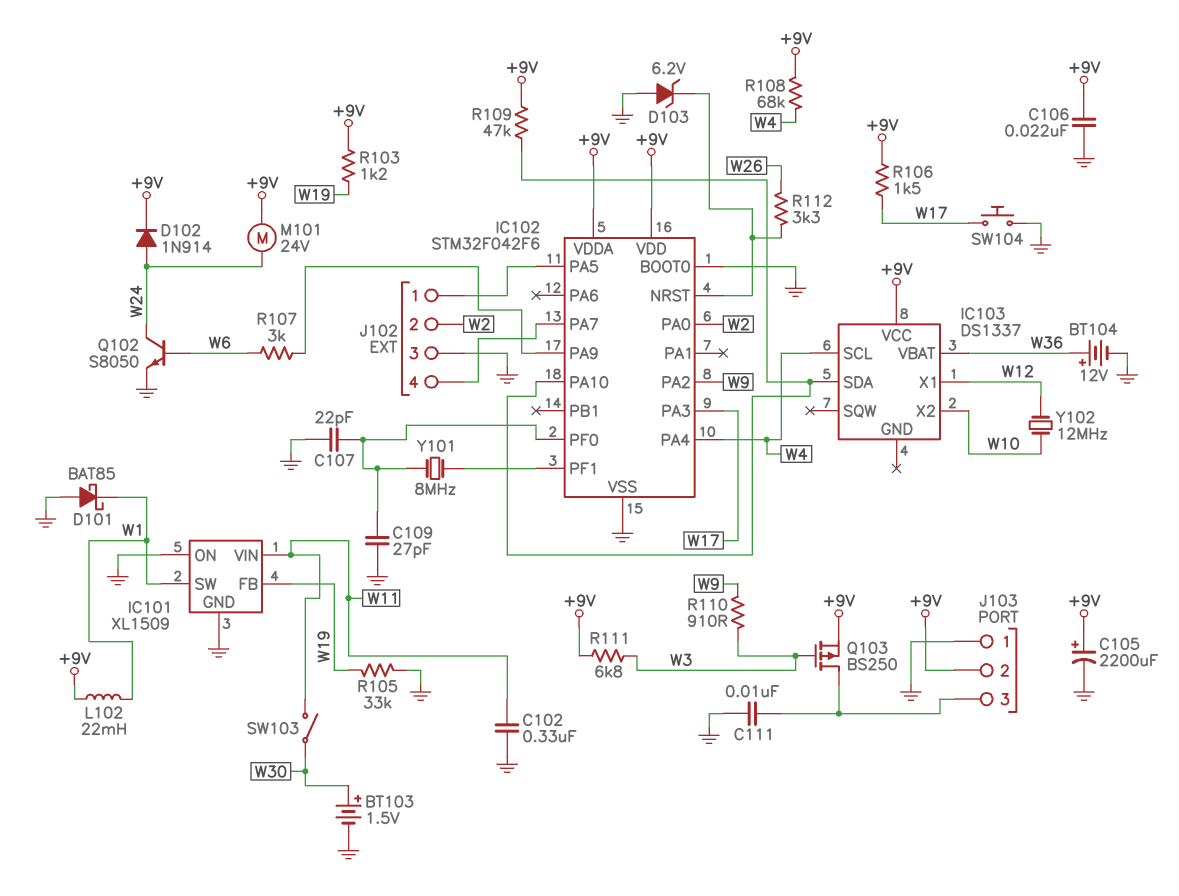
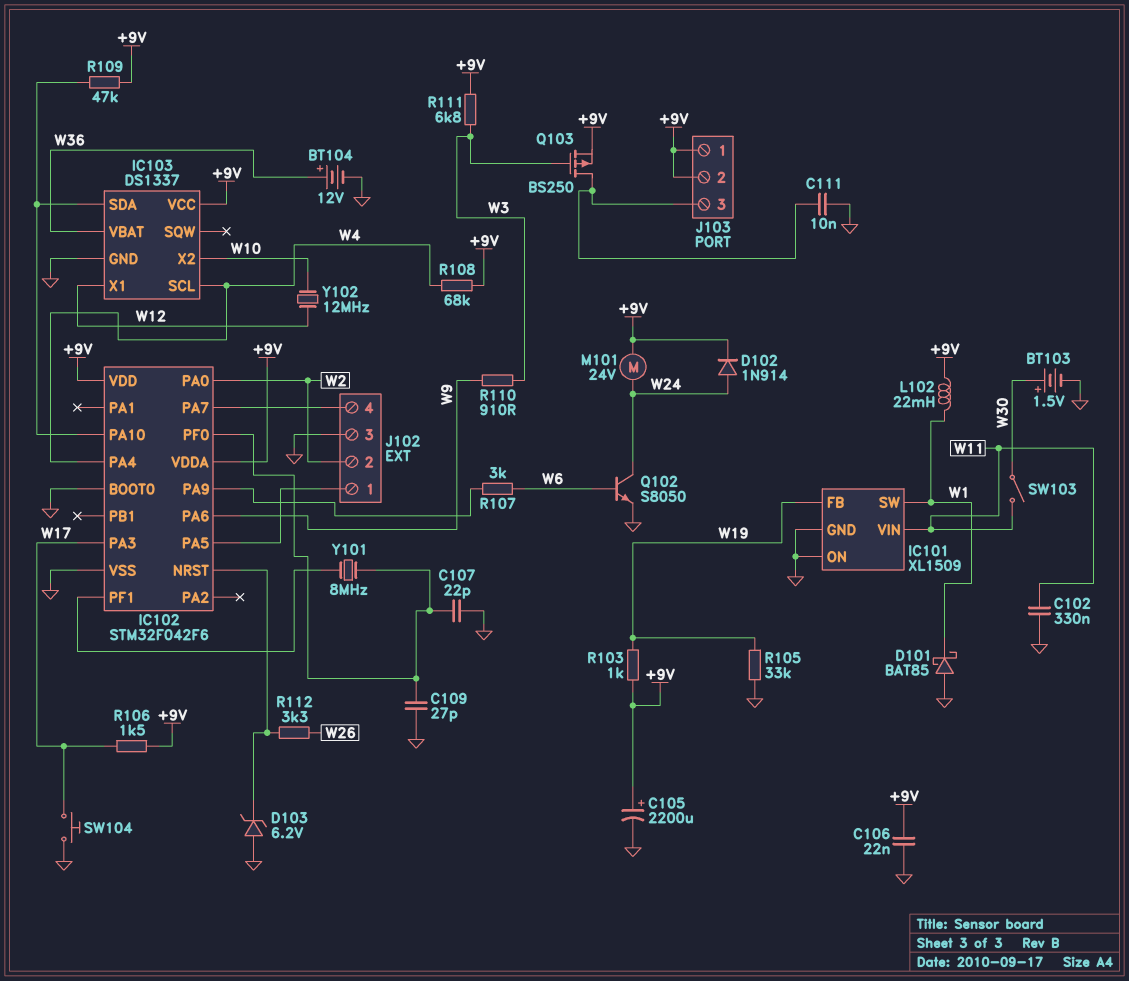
IC102 pin PA2: W9 -> none
IC102 pin PA6: none -> W9
IC103 pin GND: none -> GND
J103 pin 1: GND -> +9V
R103: 1.2k (+9V, W19) -> 1k (+9V, W19)

